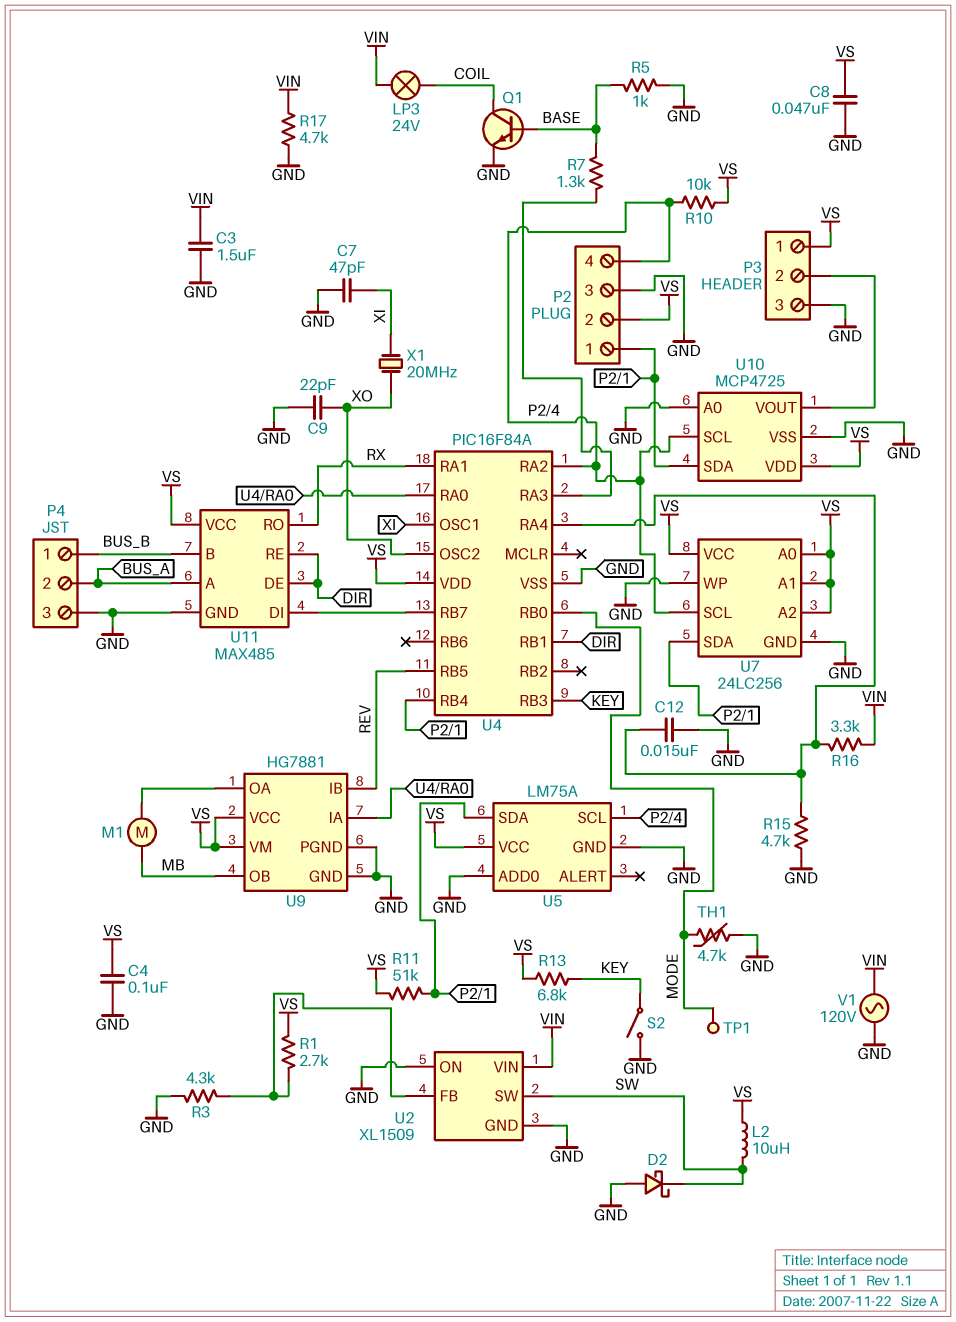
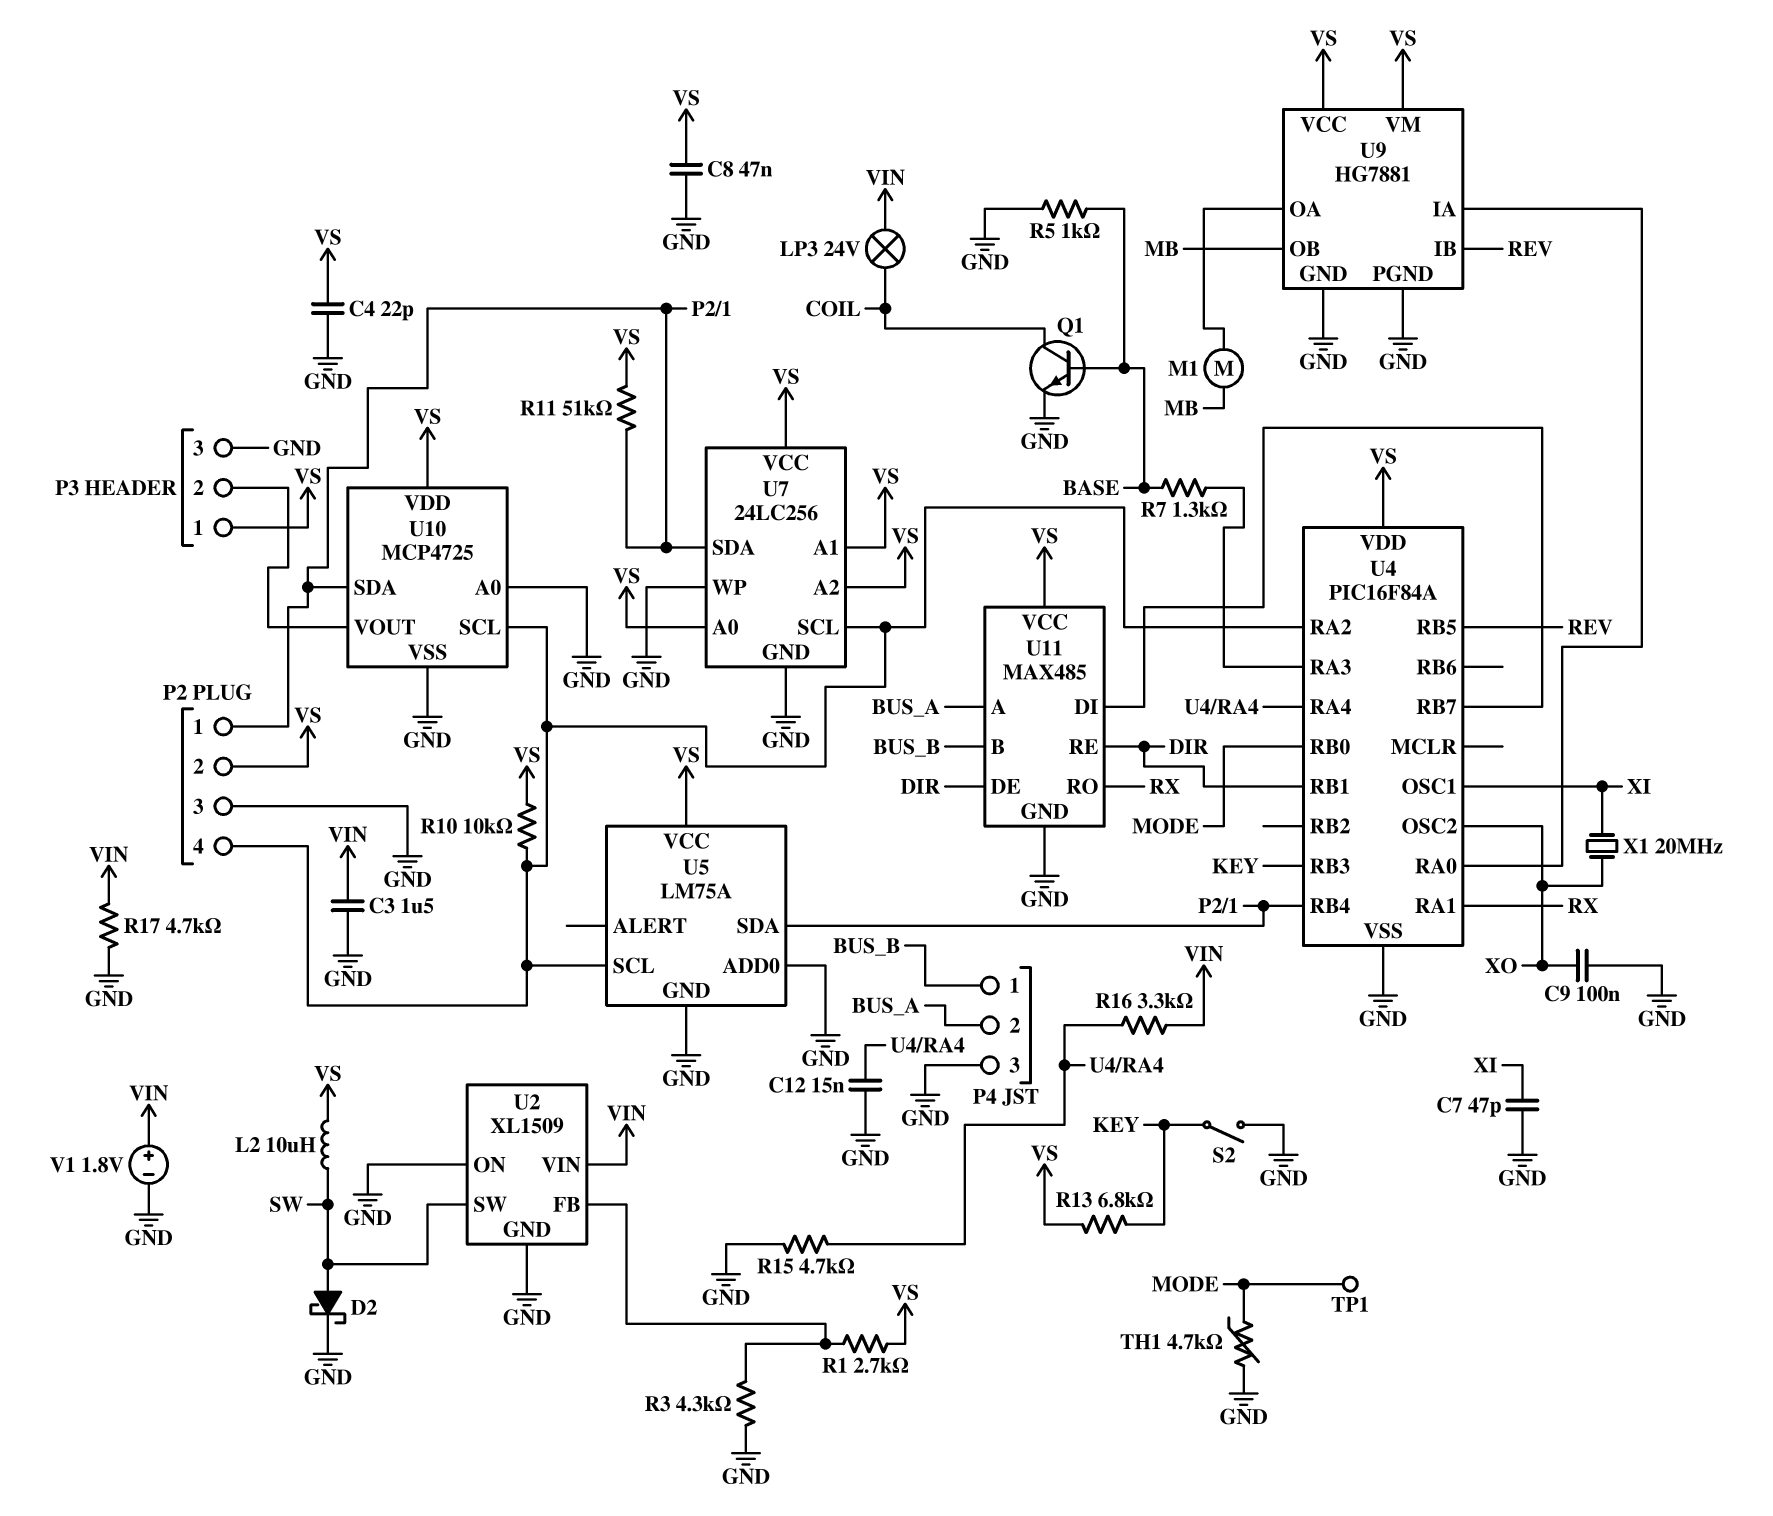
C4: 100nF (GND, VS) -> 22pF (GND, VS)
C9: 22pF (GND, XO) -> 100nF (GND, XO)
D2: schottky (A GND, K SW) -> schottky (A SW, K GND)
V1: AC 120V (GND, VIN) -> 1.8V (plus VIN, minus GND)

